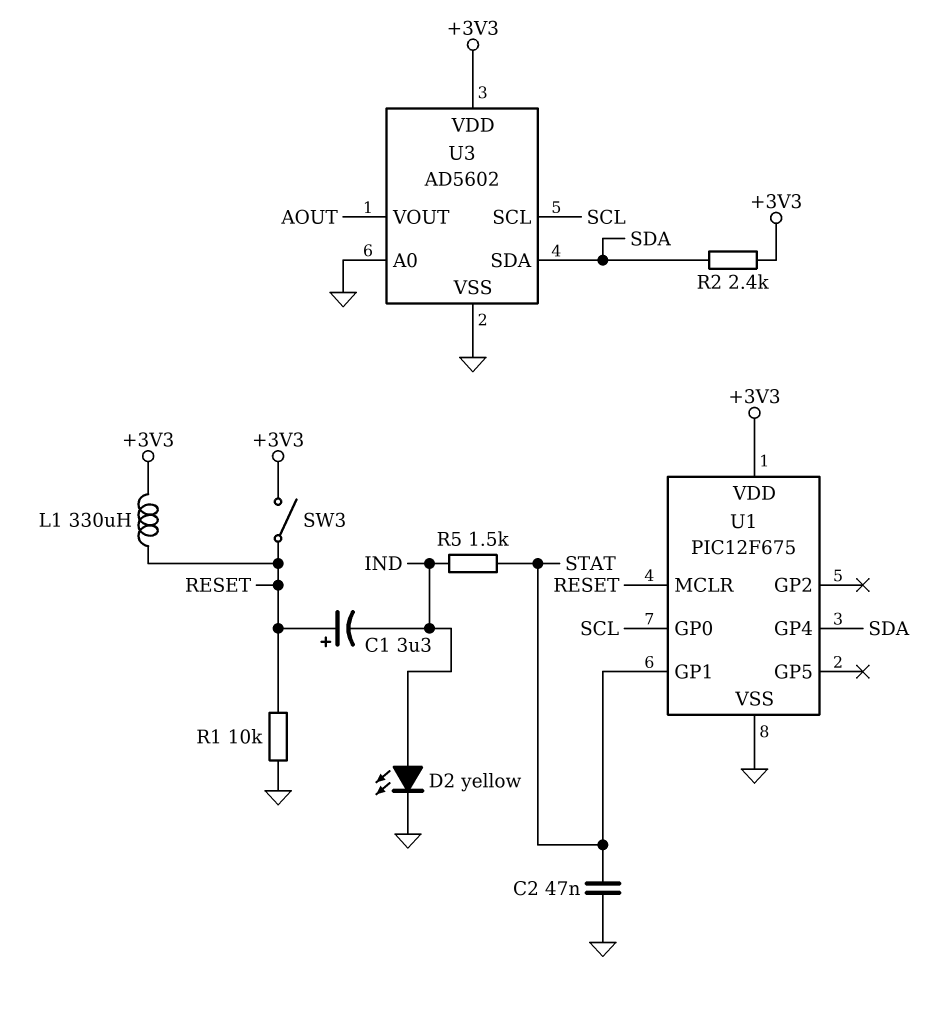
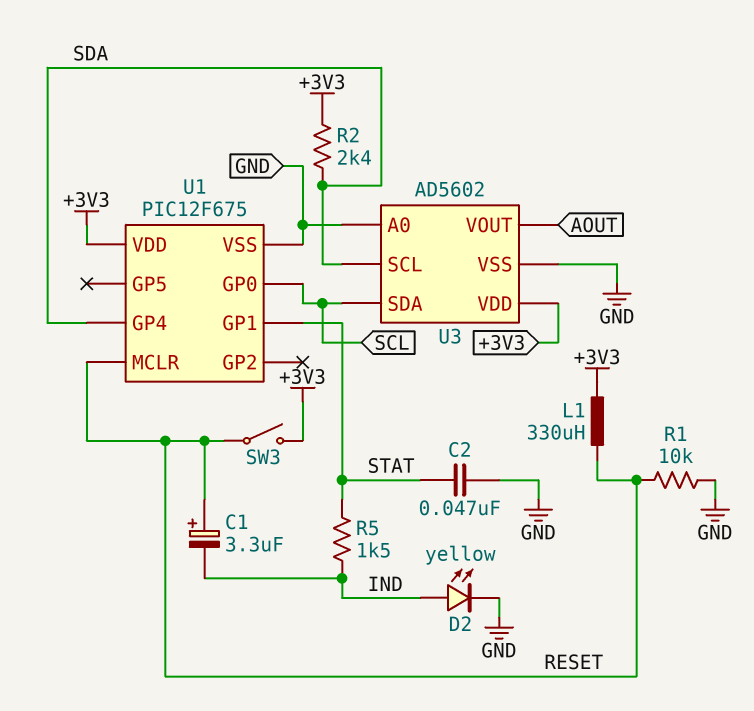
U3 pin SCL: SCL -> SDA
U3 pin SDA: SDA -> SCL

